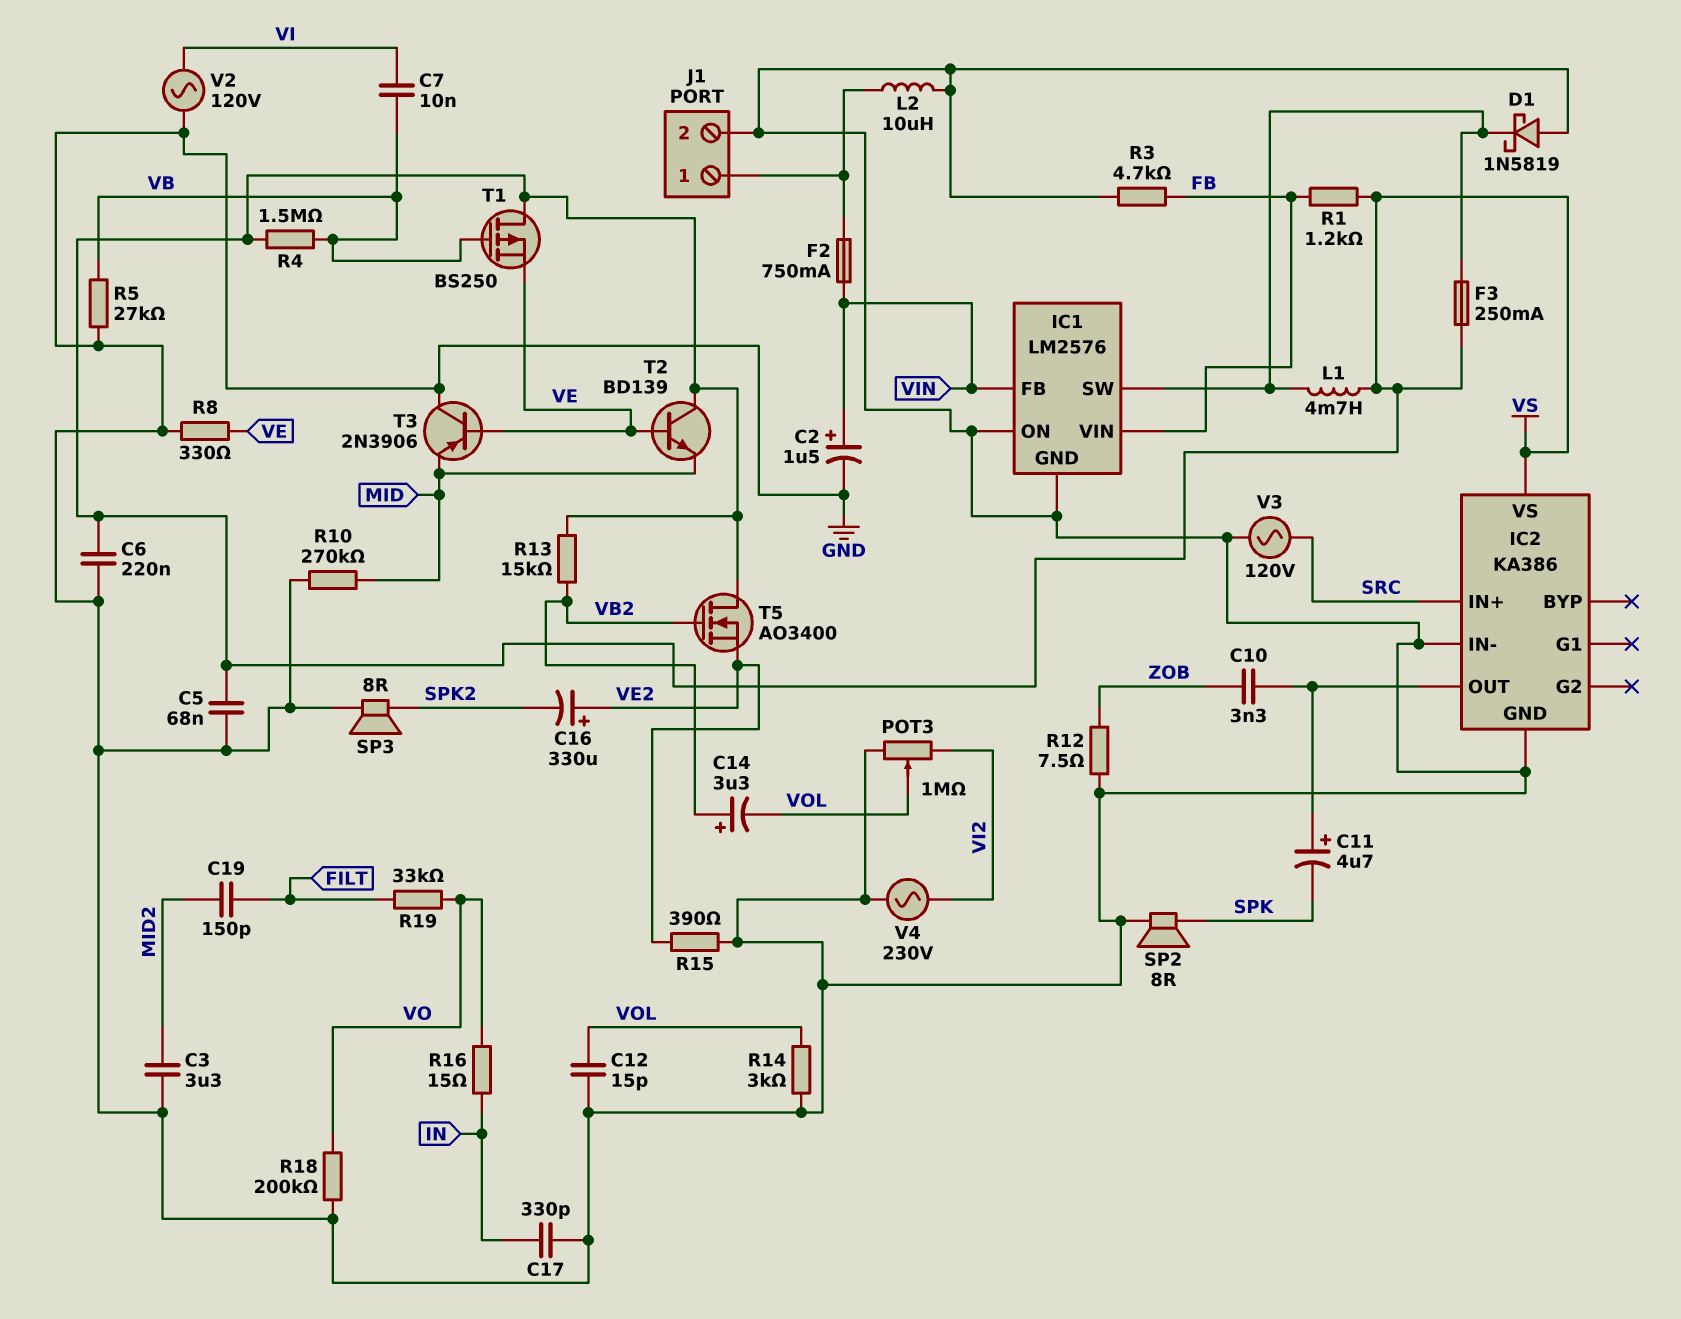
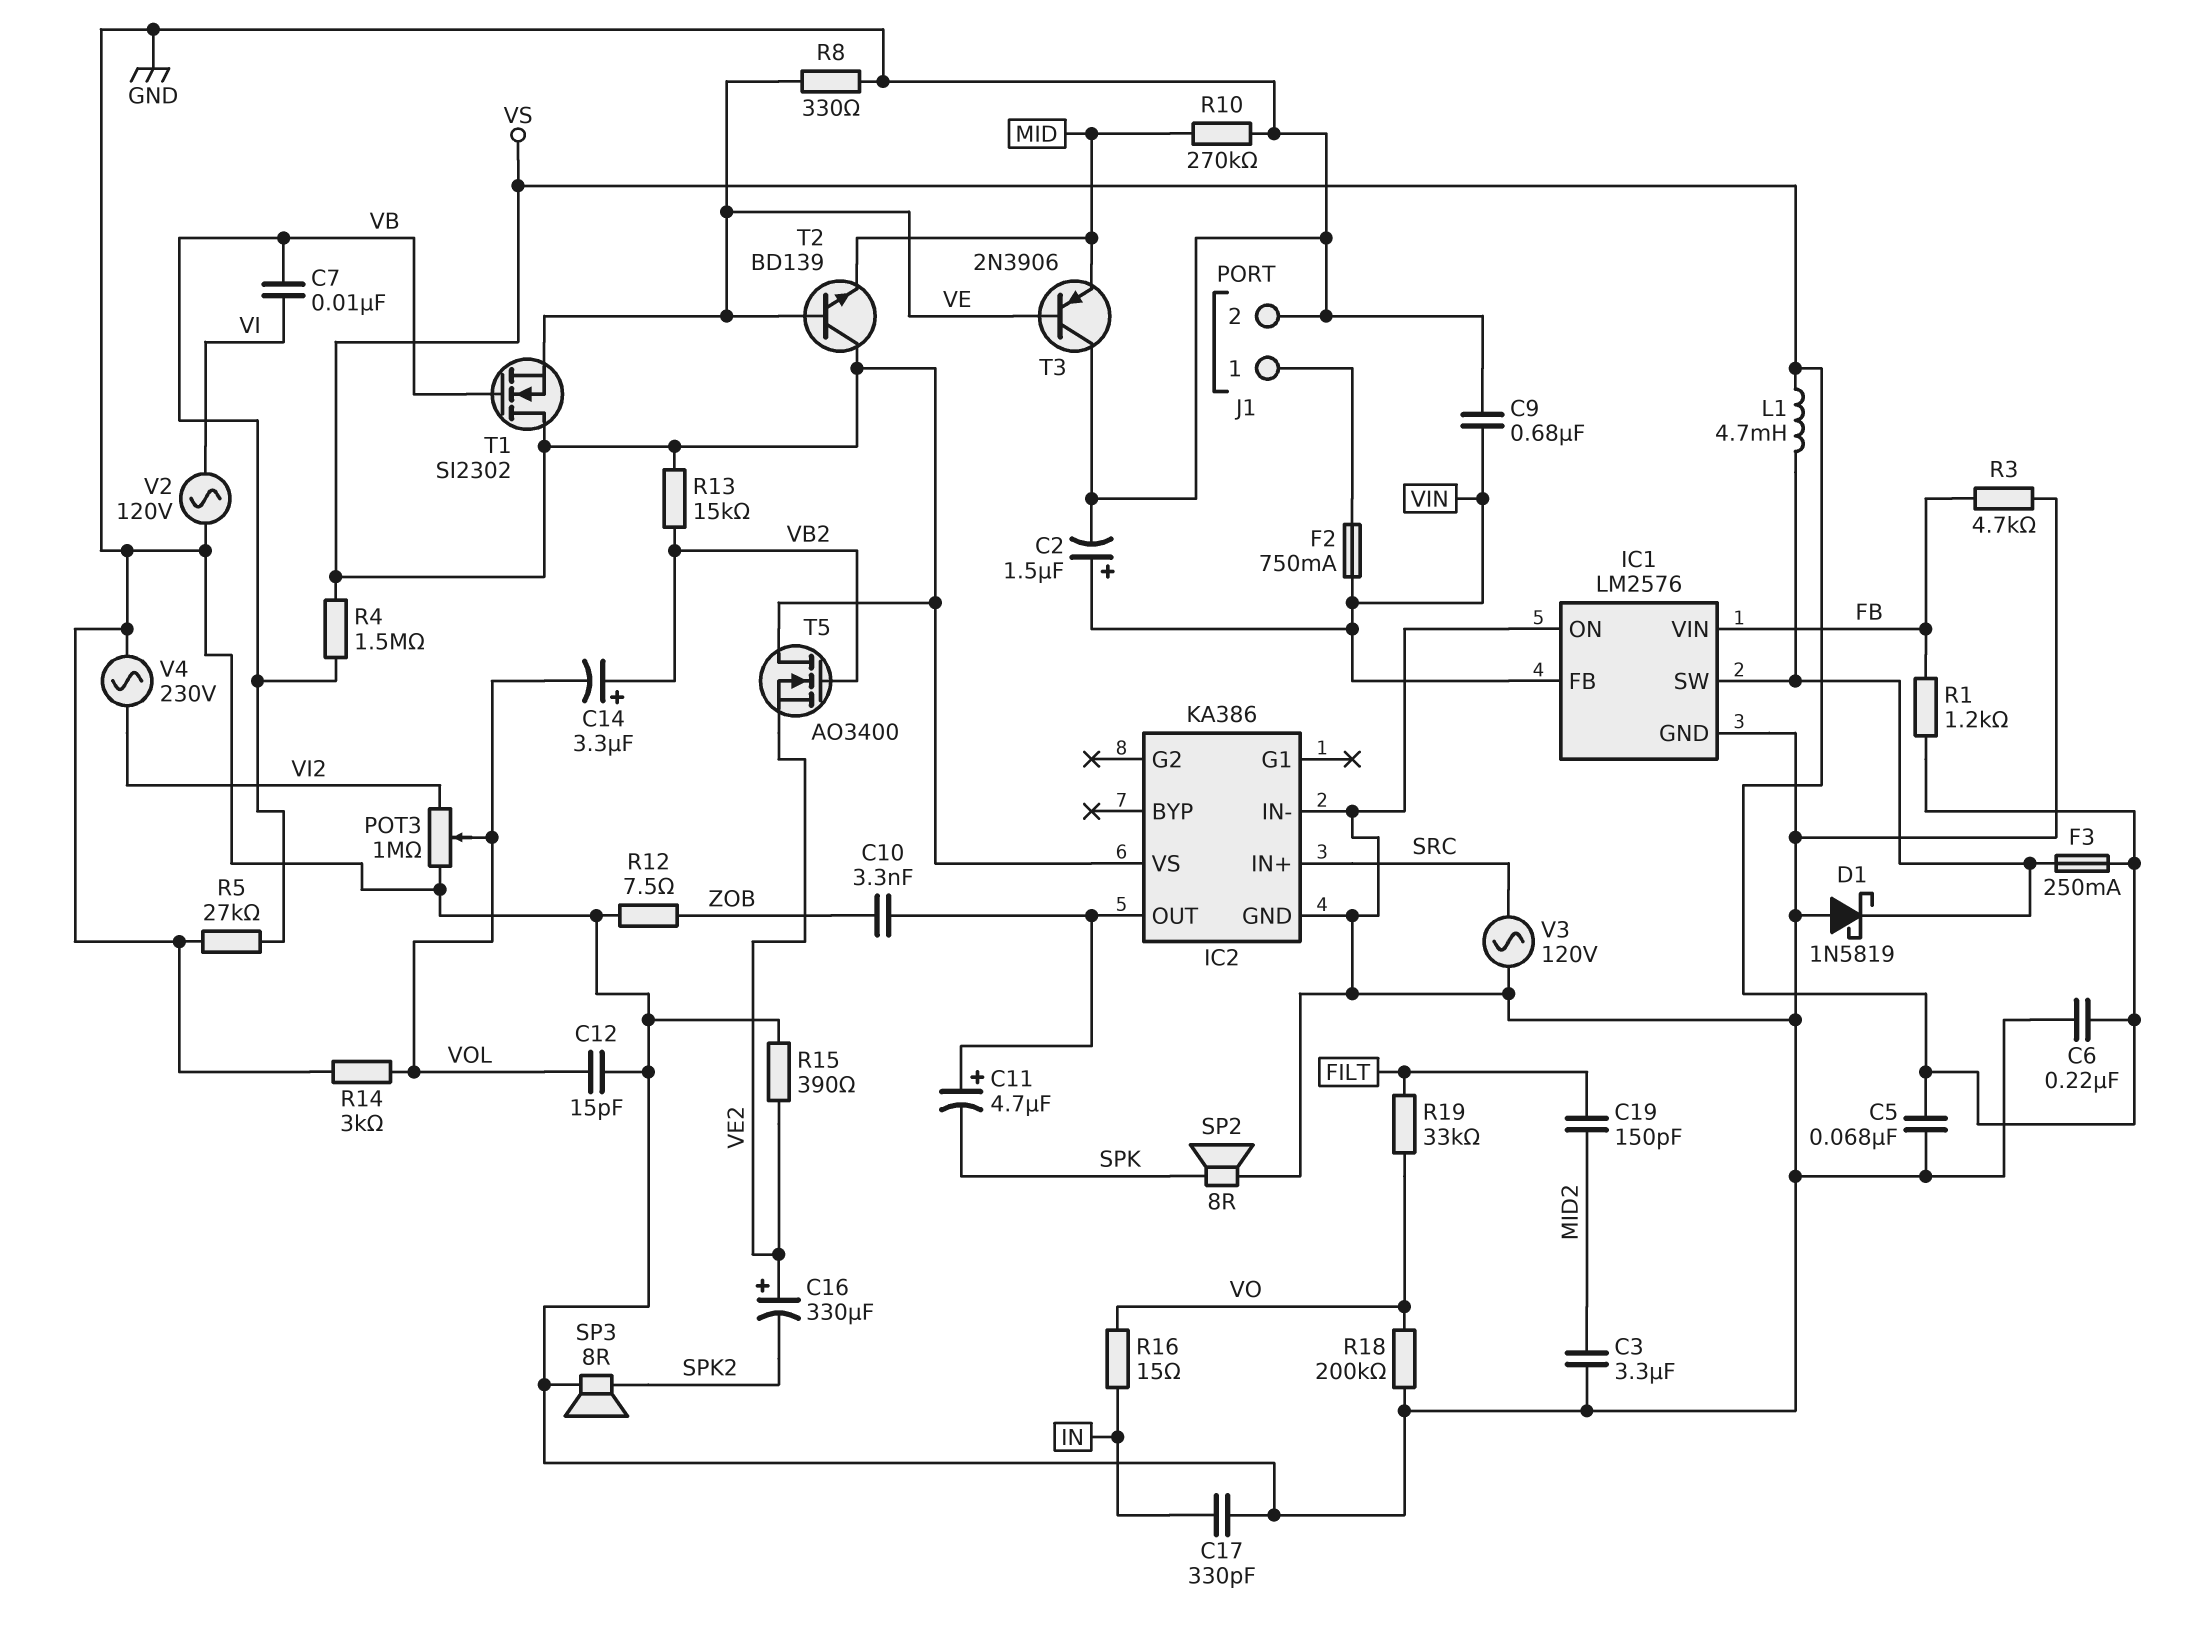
C9: none -> 680nF (GND, VIN)
L2: 10uH (GND, J1/1) -> none
T1: PMOS BS250 (G VB, D VS, S VE) -> NMOS SI2302 (G VB, D VS, S VE)

